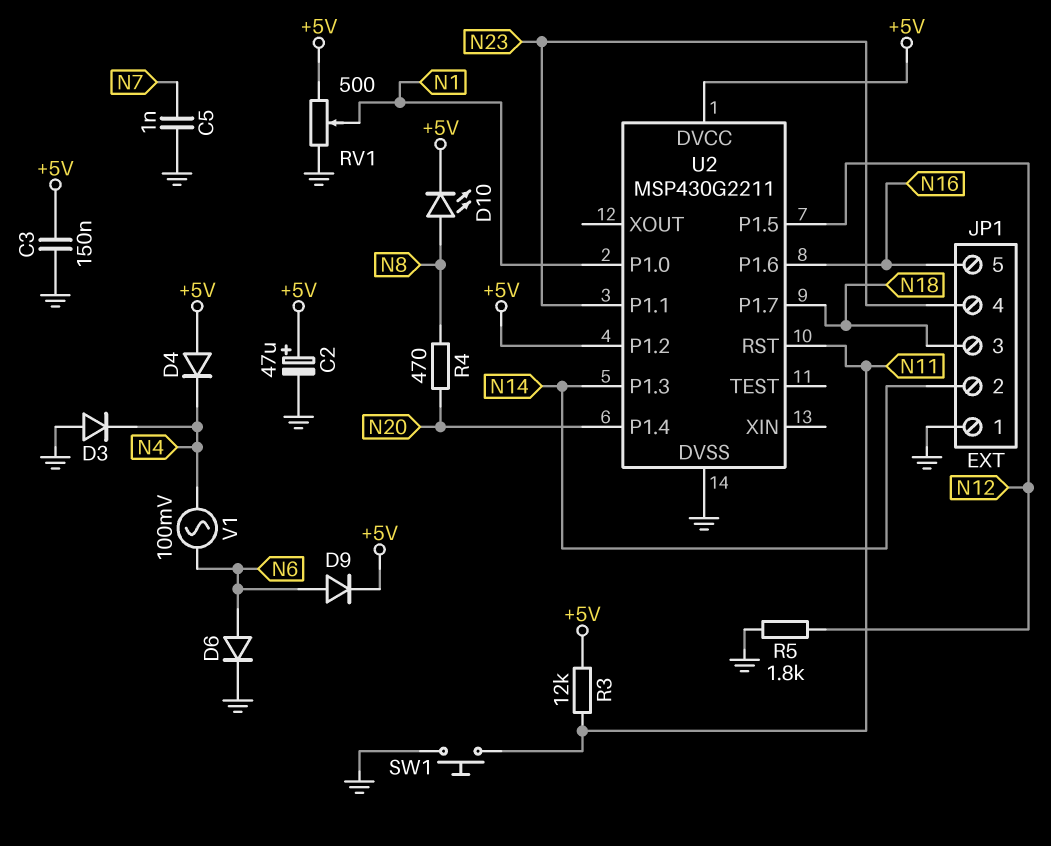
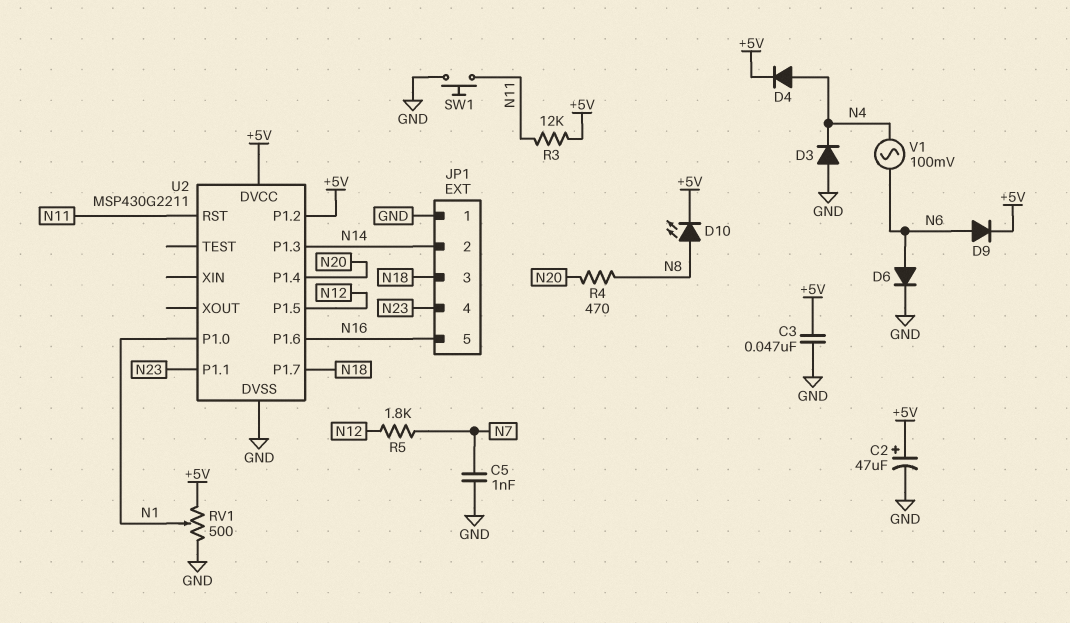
C3: 150nF (+5V, GND) -> 47nF (+5V, GND)
D4: diode (A +5V, K N4) -> diode (A N4, K +5V)
R5: 1.8k (GND, N12) -> 1.8k (N7, N12)

